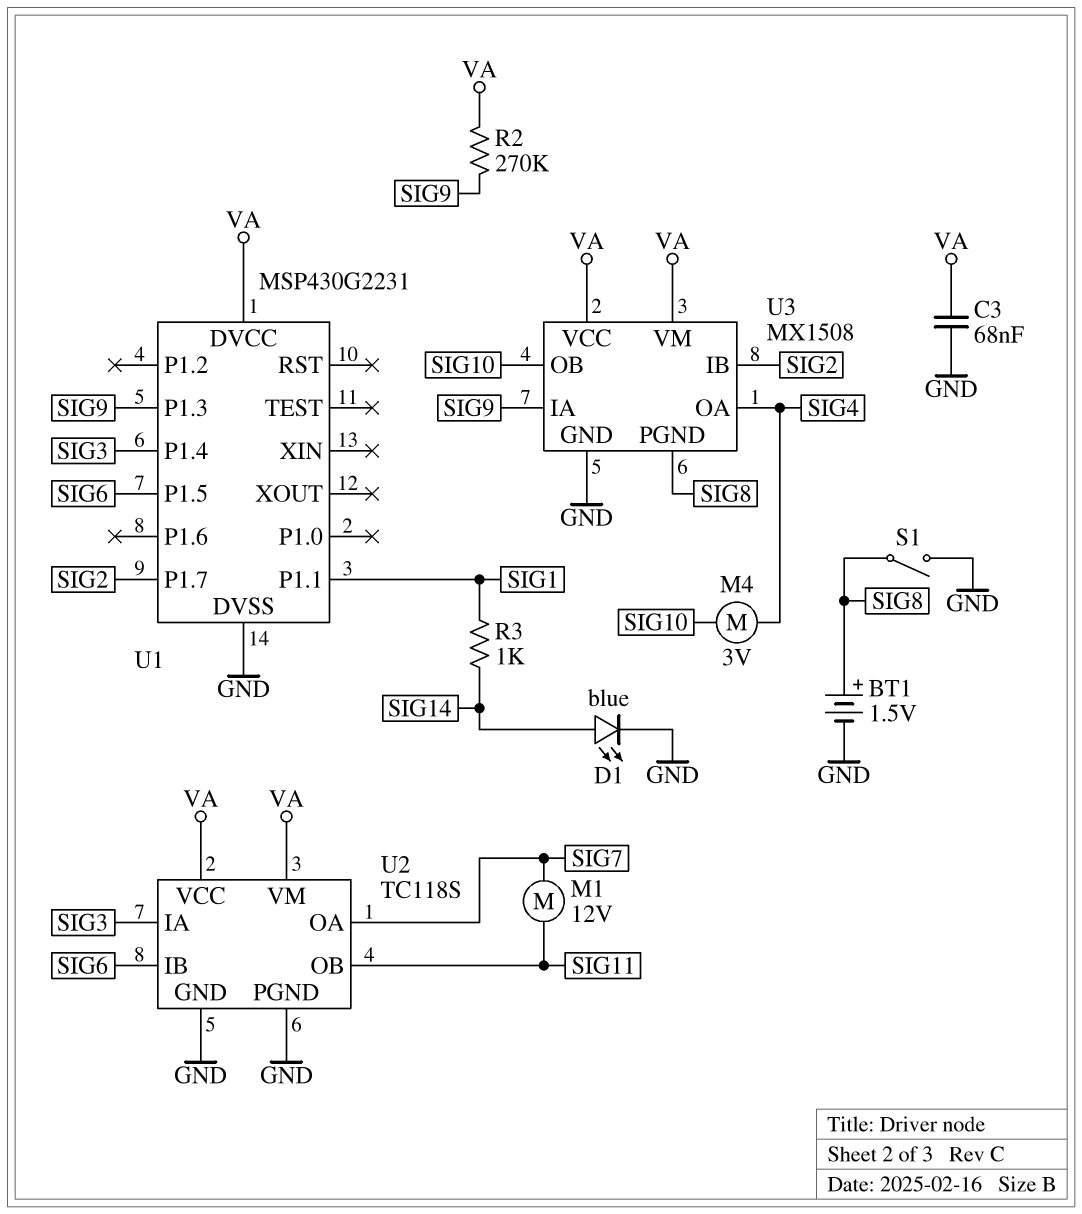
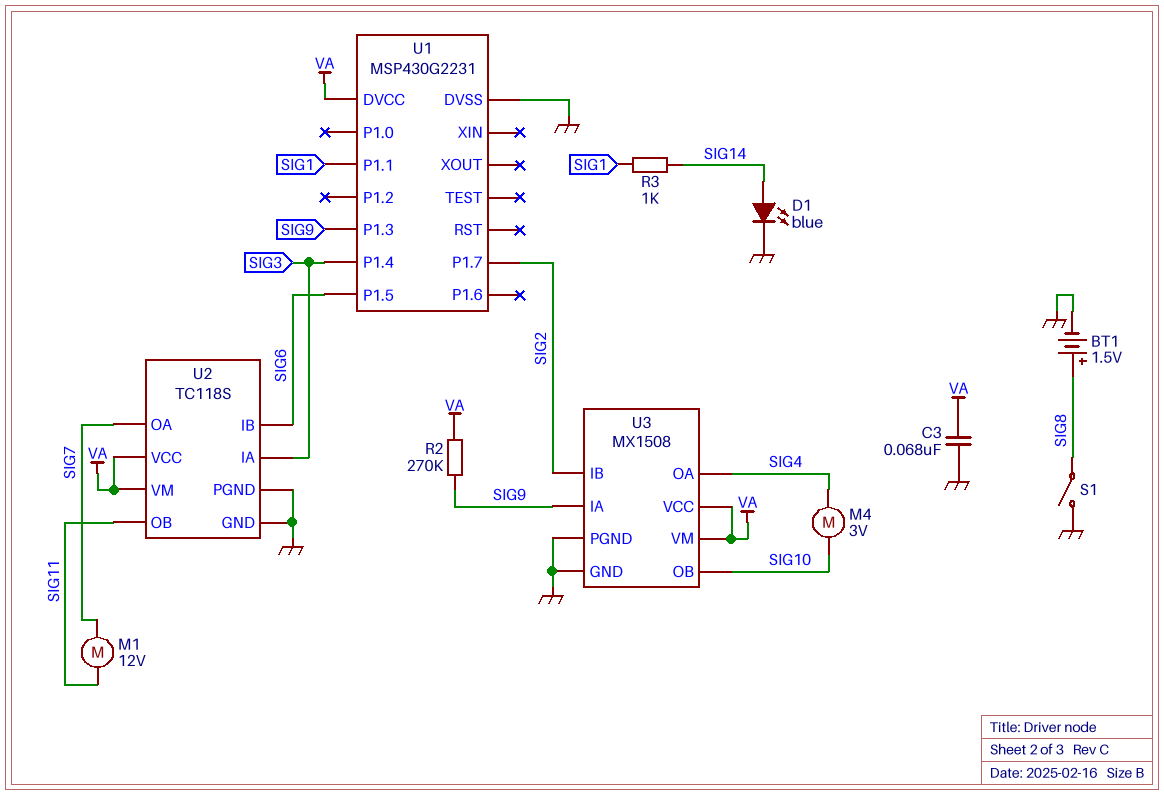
U3 pin PGND: SIG8 -> GND

